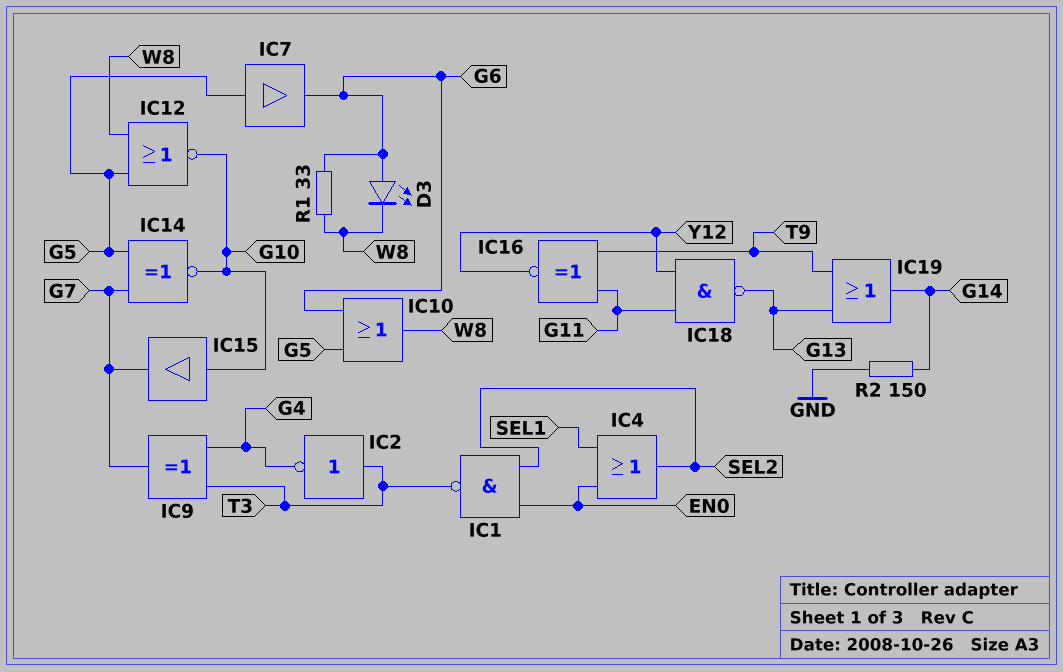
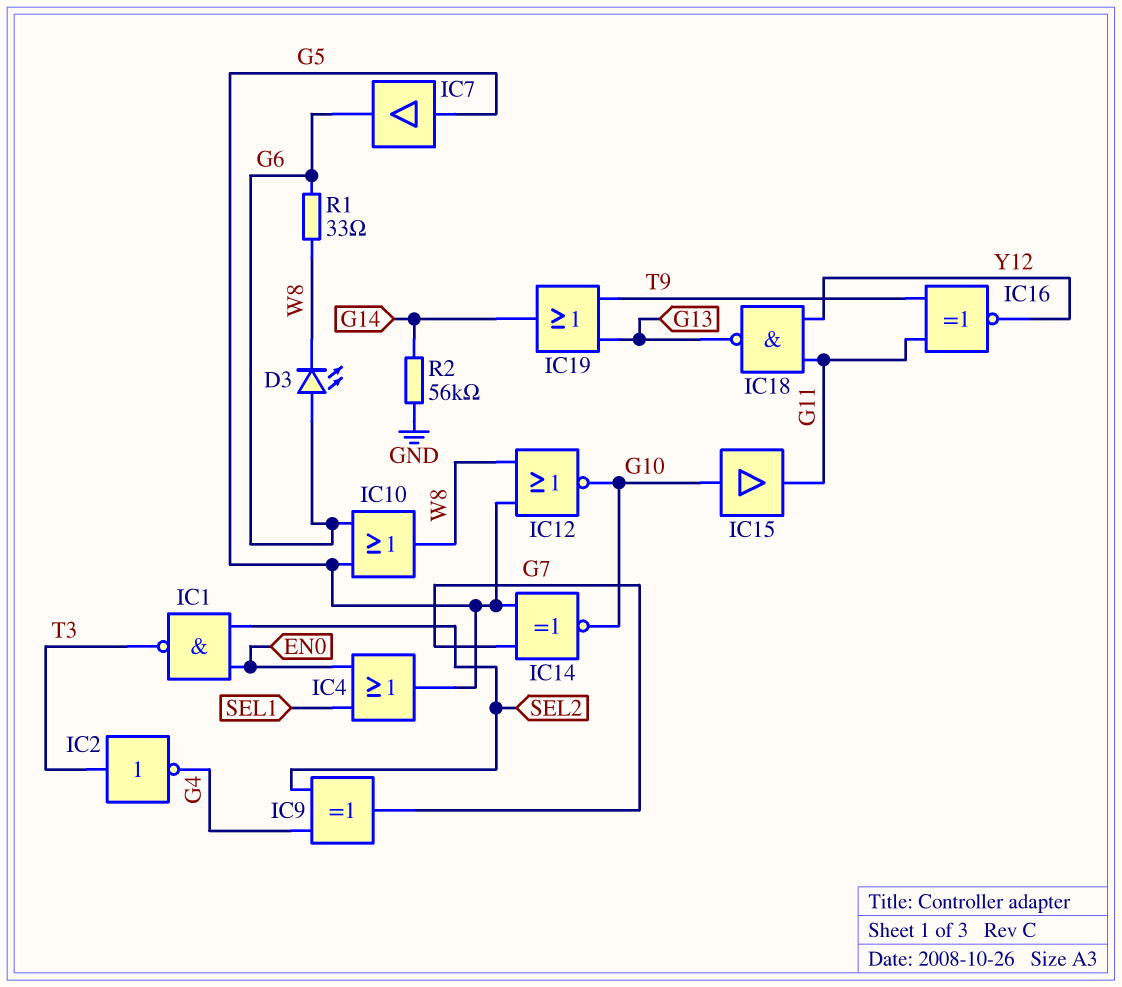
IC4: OR (in EN0, in SEL1, out SEL2) -> OR (in EN0, in SEL1, out G5)
IC9: XOR (in G4, in T3, out G7) -> XOR (in G4, in SEL2, out G7)
IC15: buffer (in G10, out G7) -> buffer (in G10, out G11)
R2: 150 (G14, GND) -> 56k (G14, GND)

